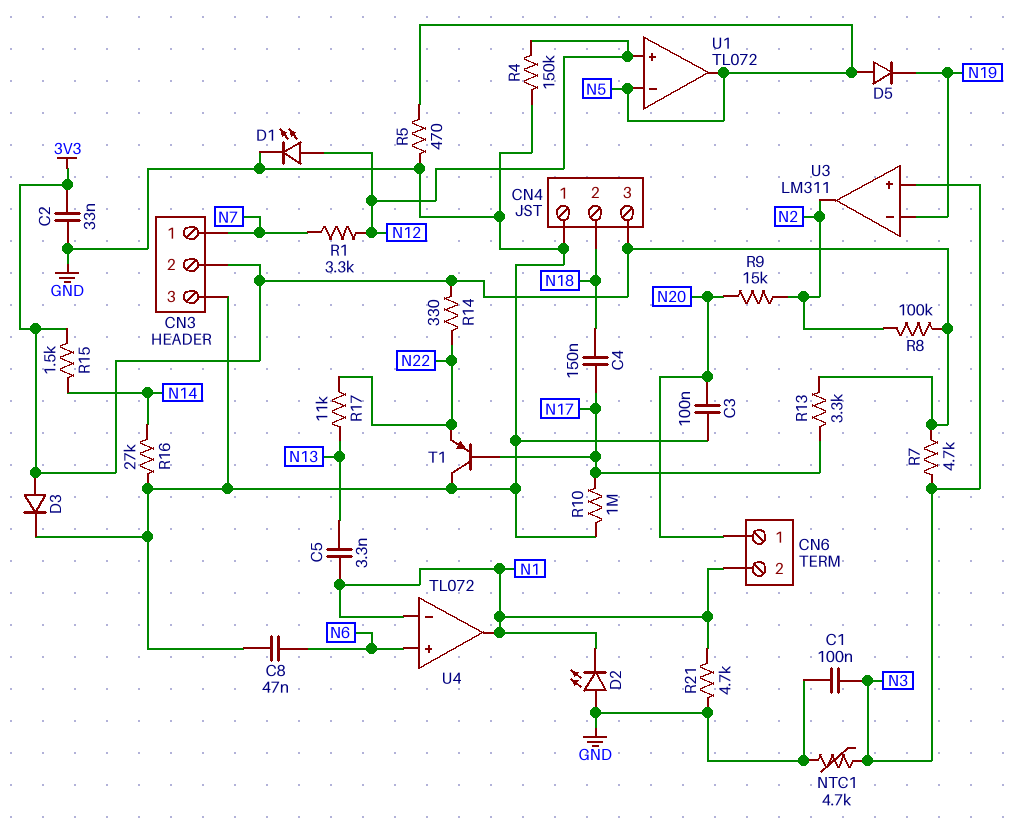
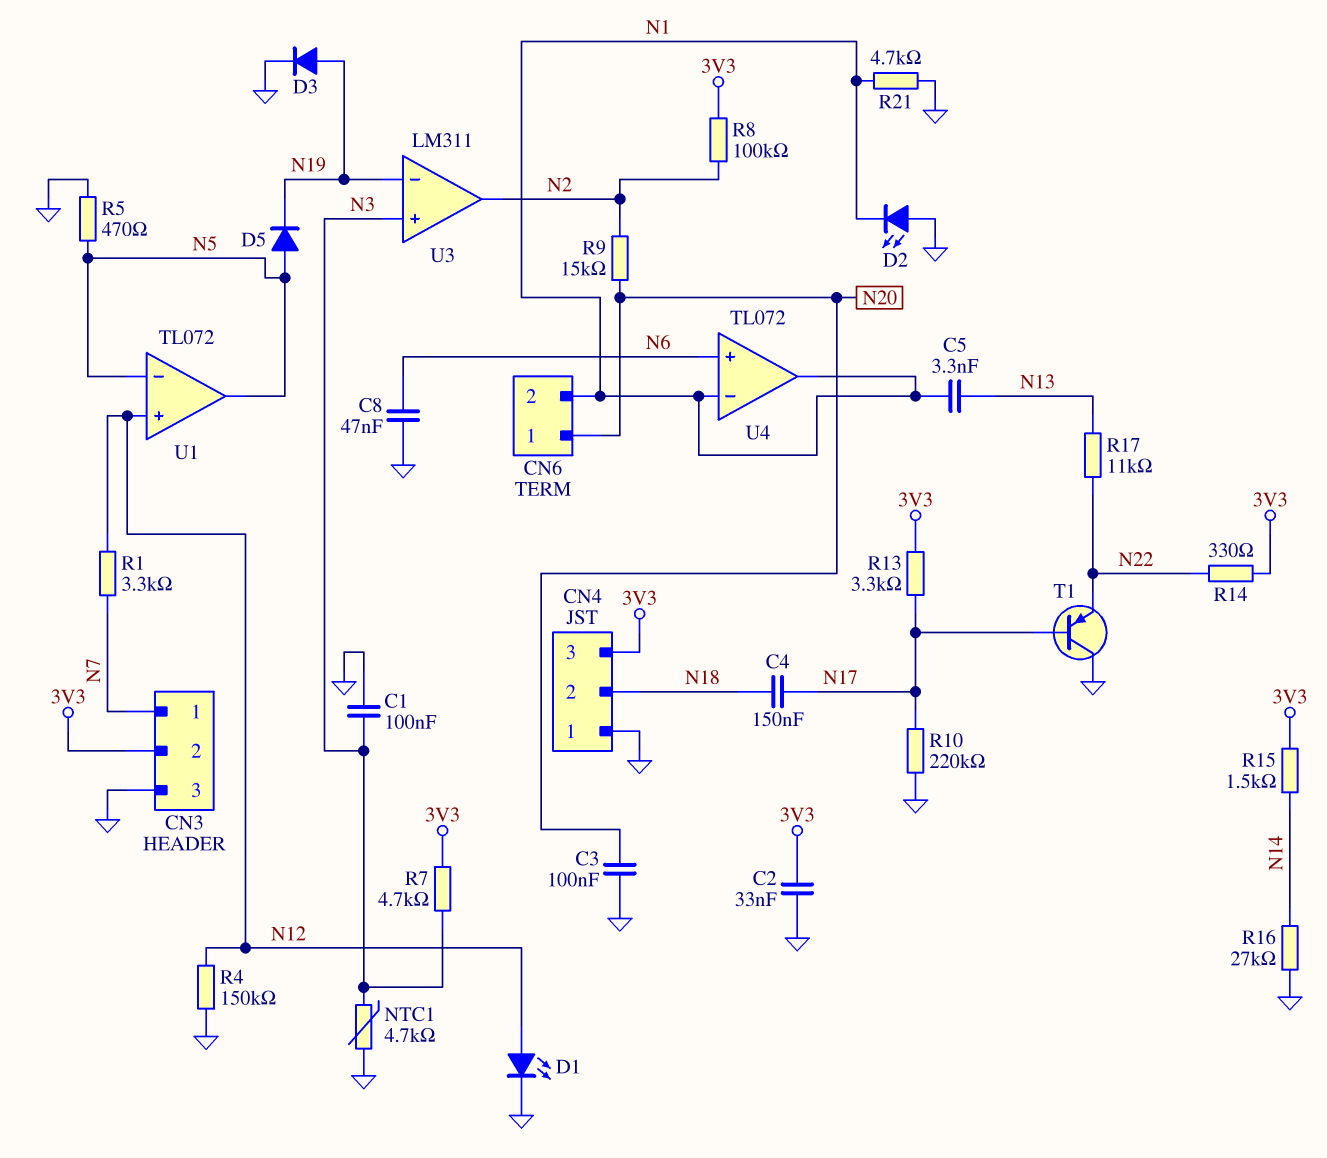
D3: diode (A 3V3, K GND) -> diode (A N19, K GND)
R10: 1M (GND, N17) -> 220k (GND, N17)

